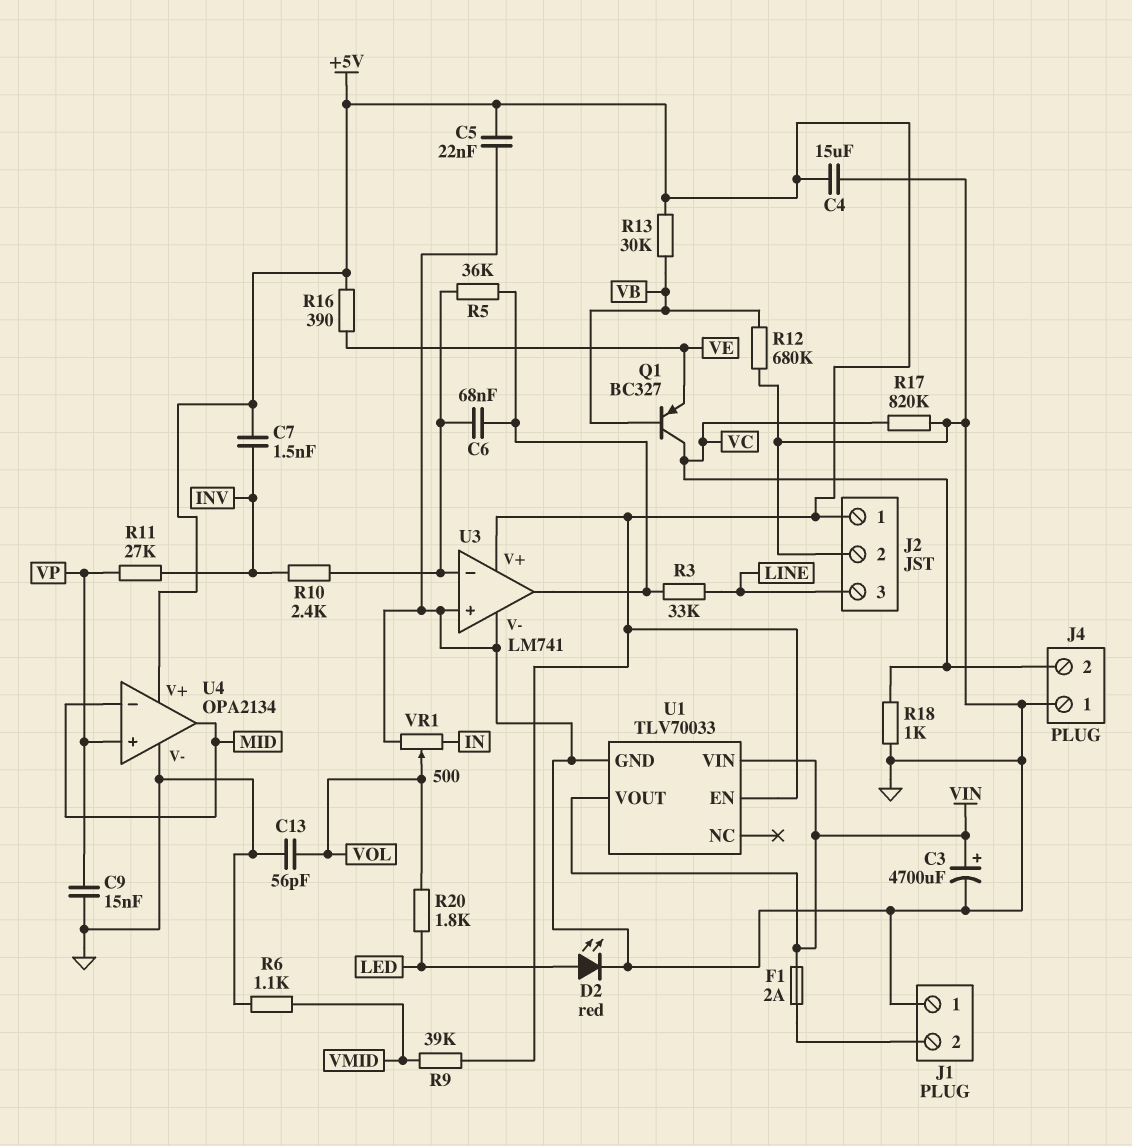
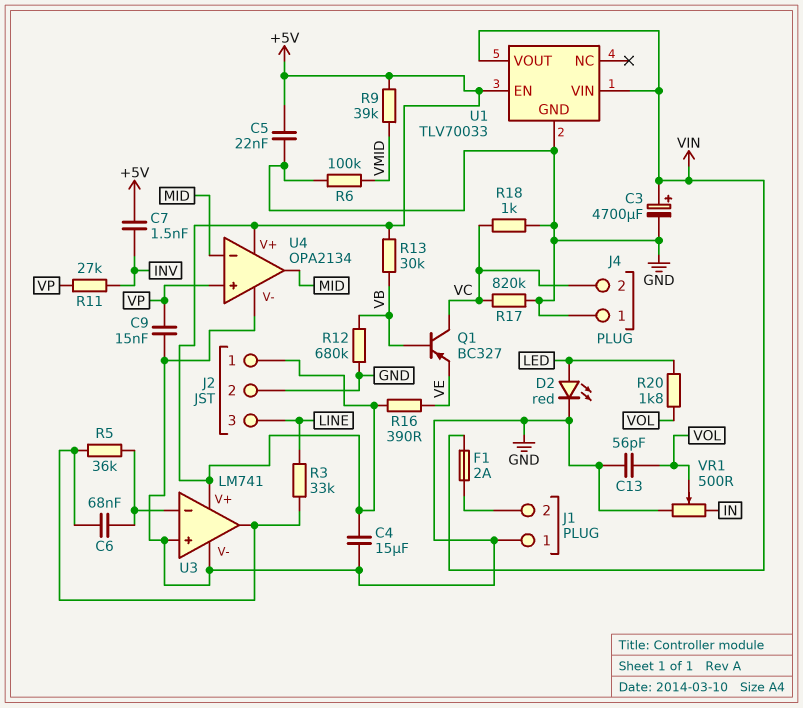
R6: 1.1k (GND, VMID) -> 100k (GND, VMID)
R10: 2.4k (INV, U3/in-) -> none

